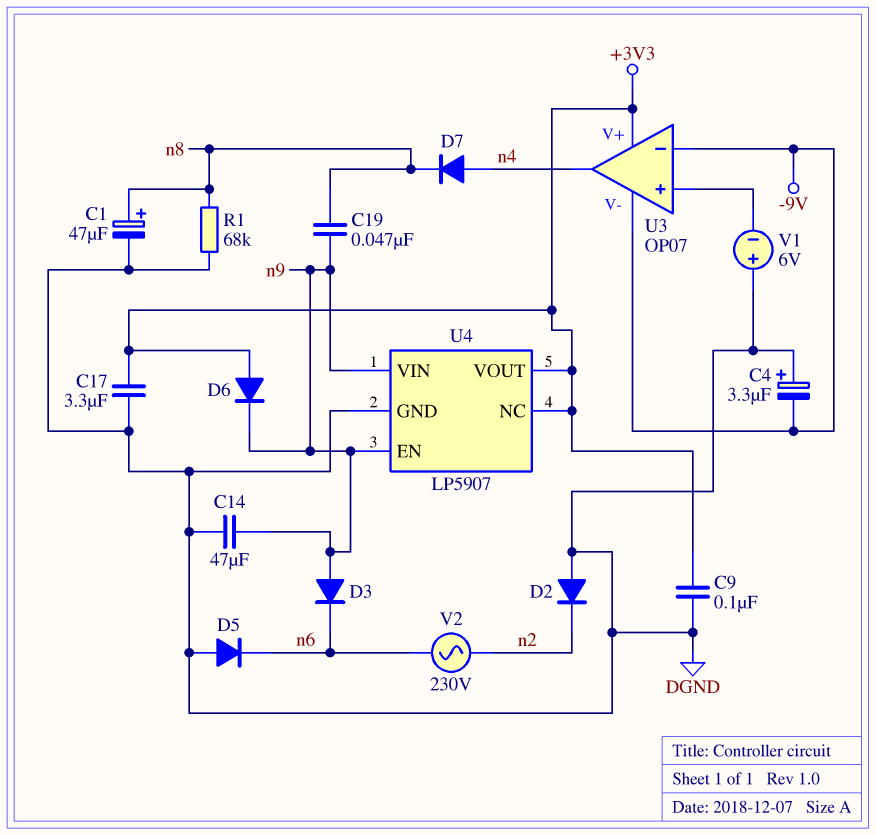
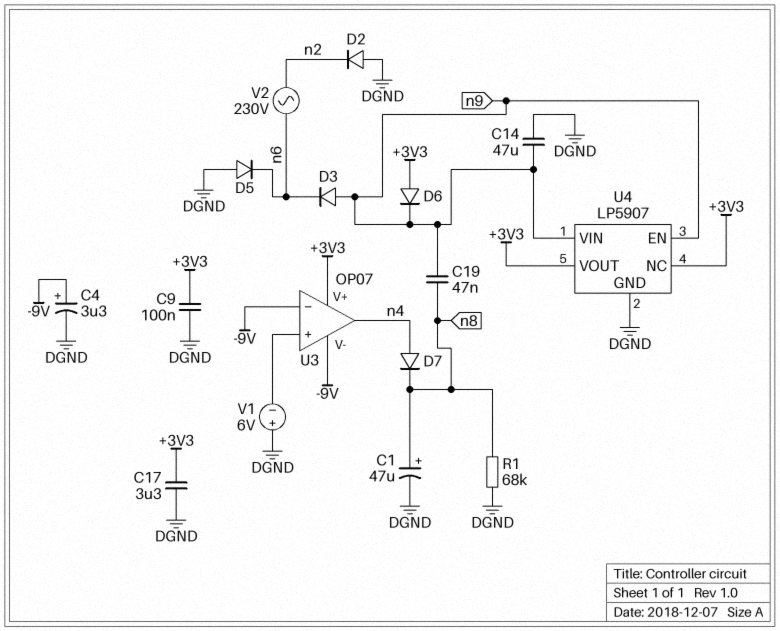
C4: 3.3uF (plus DGND, minus -9V) -> 3.3uF (plus -9V, minus DGND)

